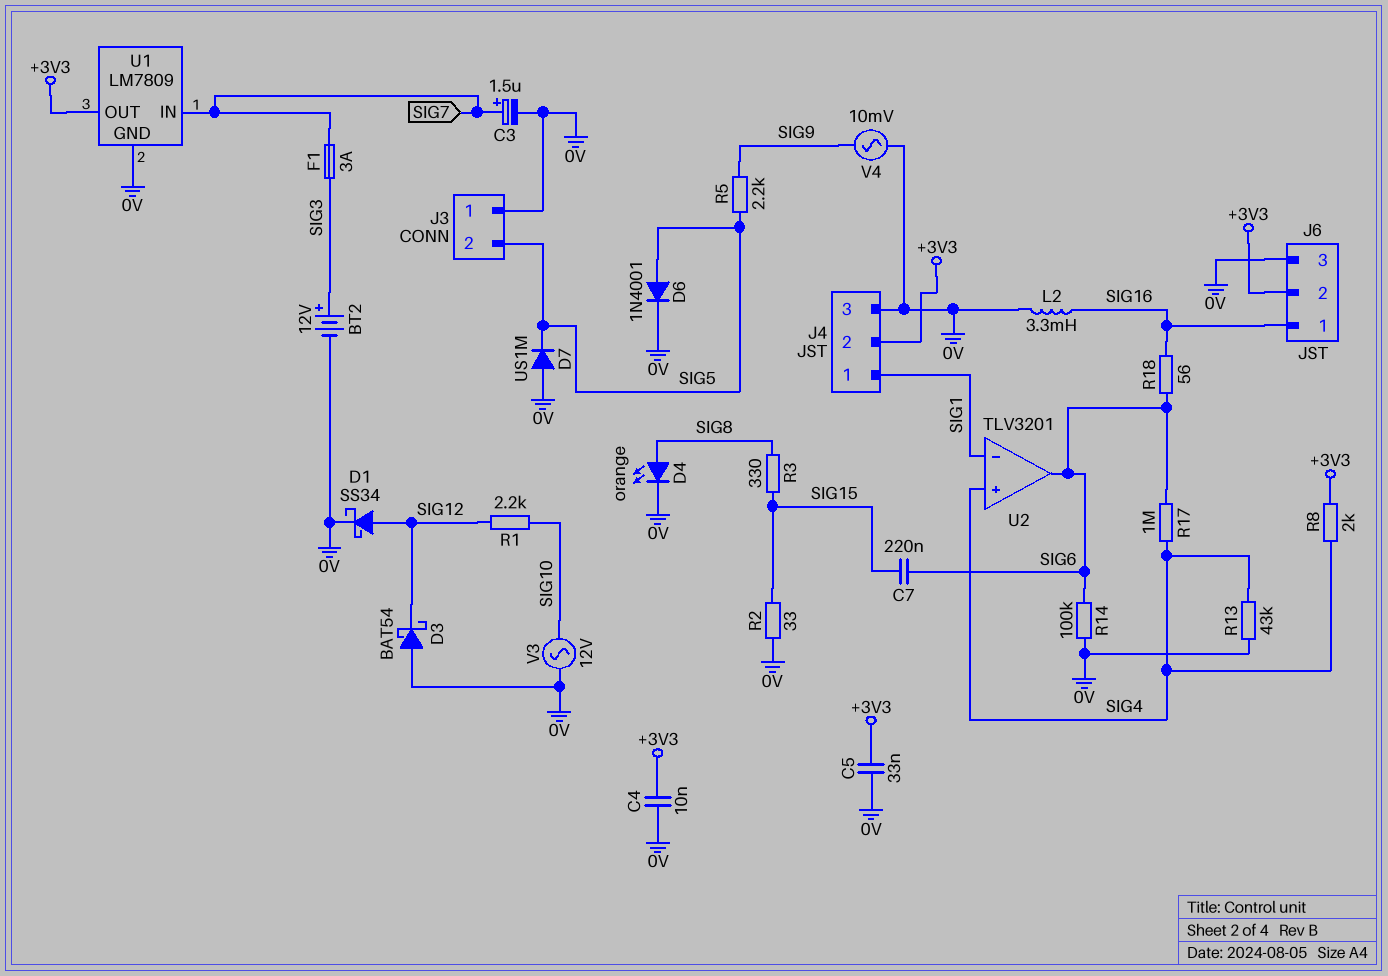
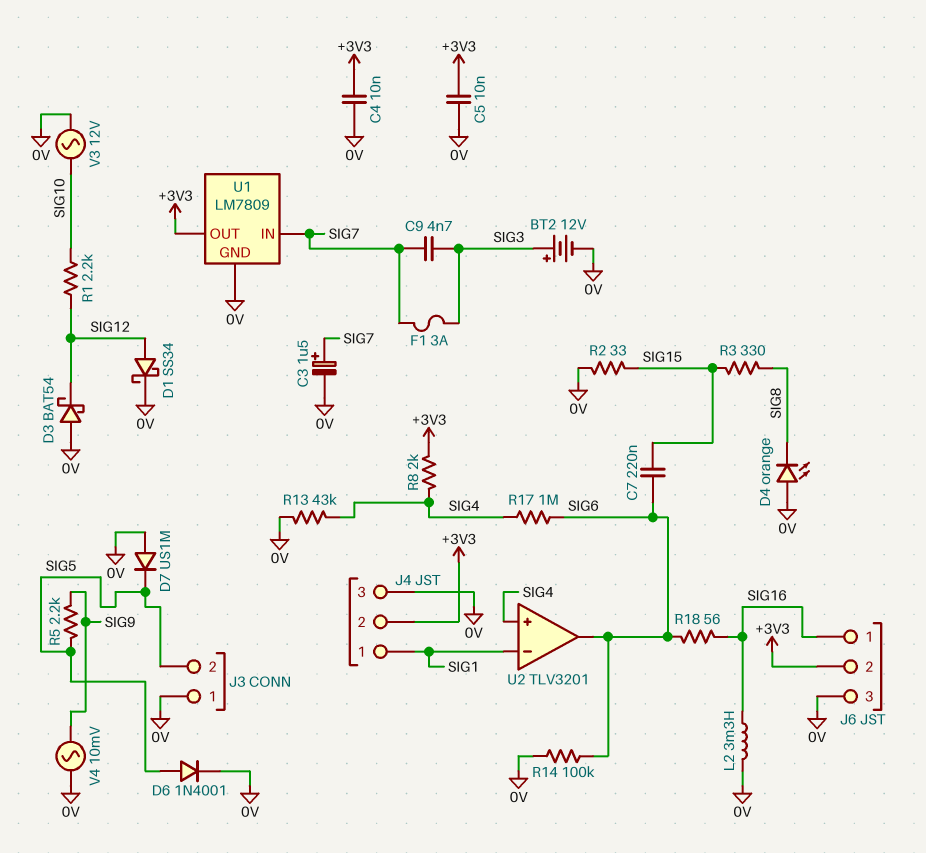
C5: 33nF (+3V3, 0V) -> 10nF (+3V3, 0V)
C9: none -> 4.7nF (SIG3, SIG7)
D4: LED orange (A SIG8, K 0V) -> LED orange (A 0V, K SIG8)

